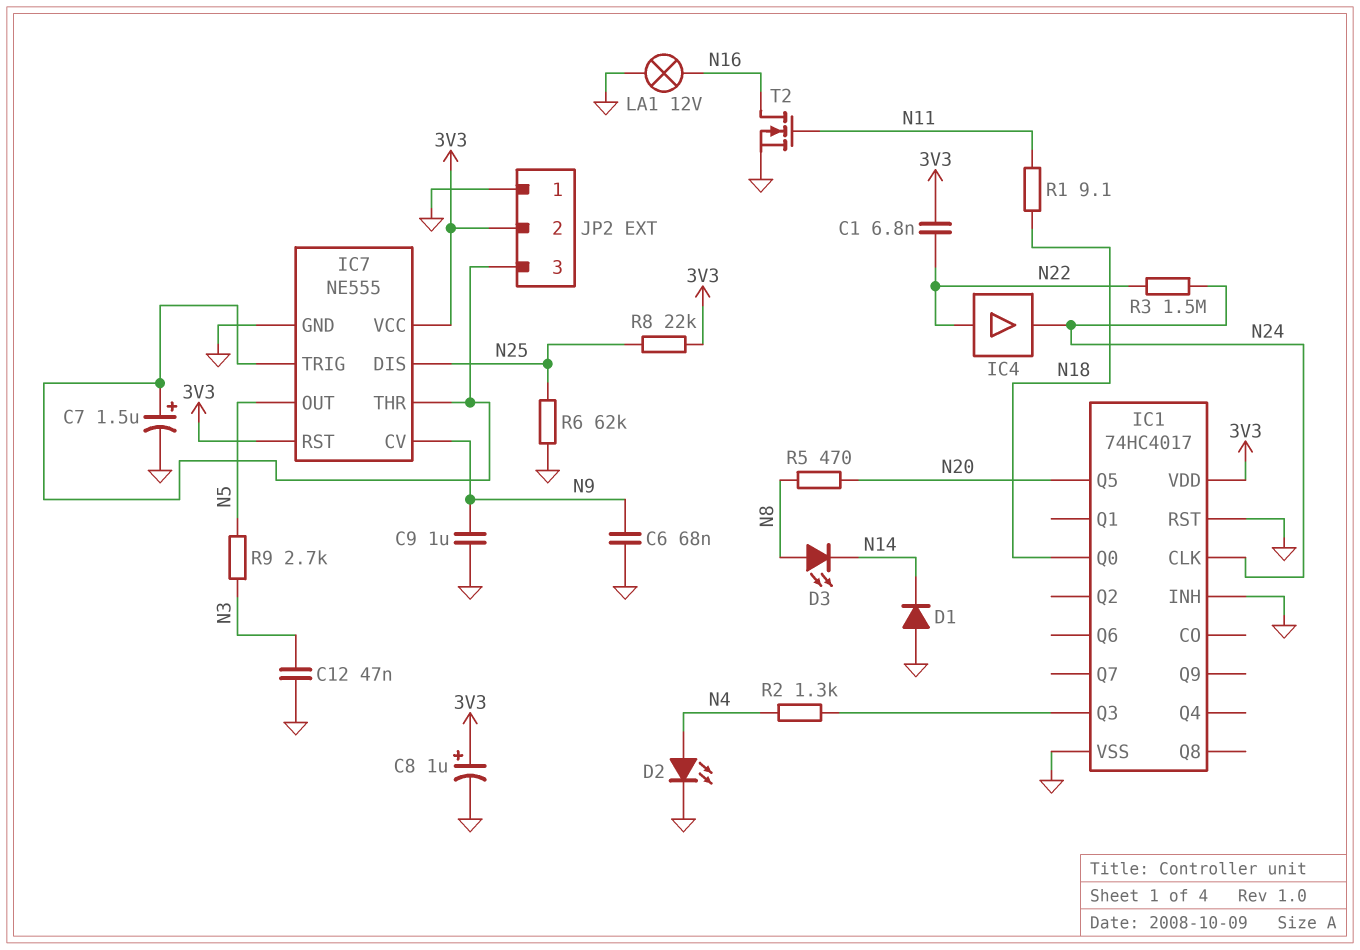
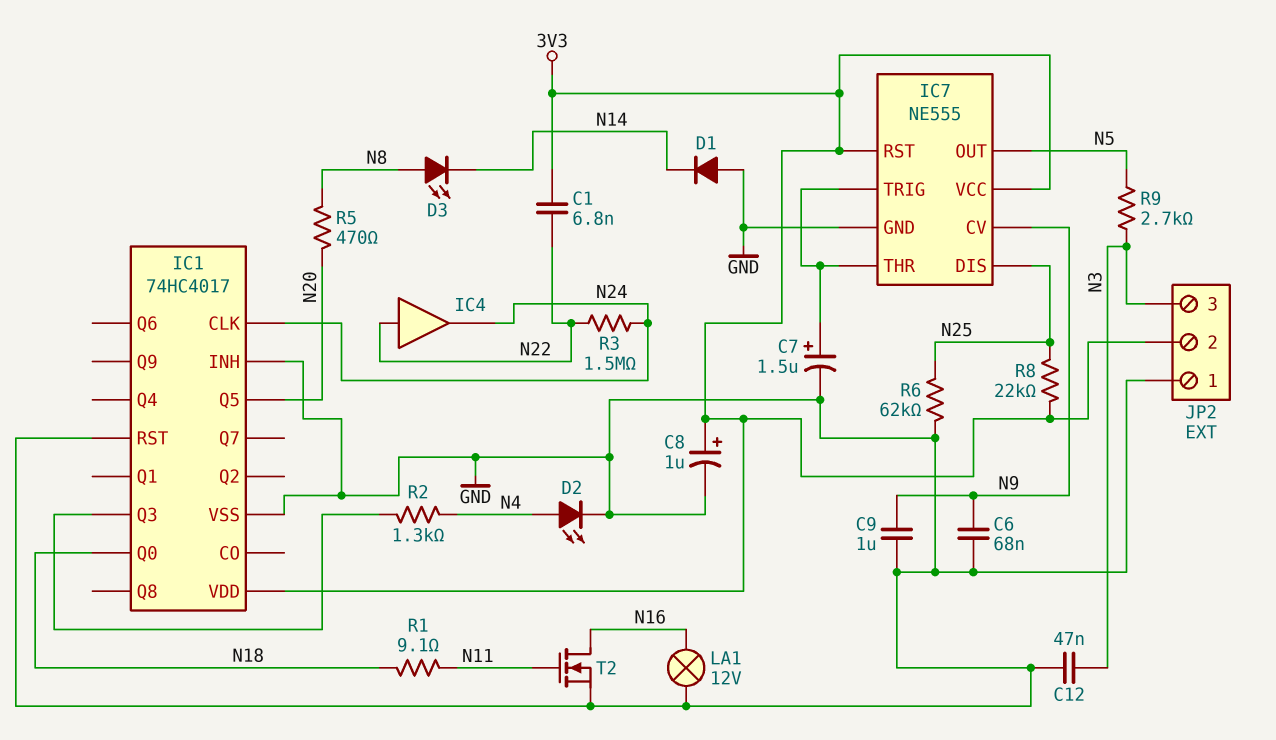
JP2 pin 3: IC7/THR -> N3

